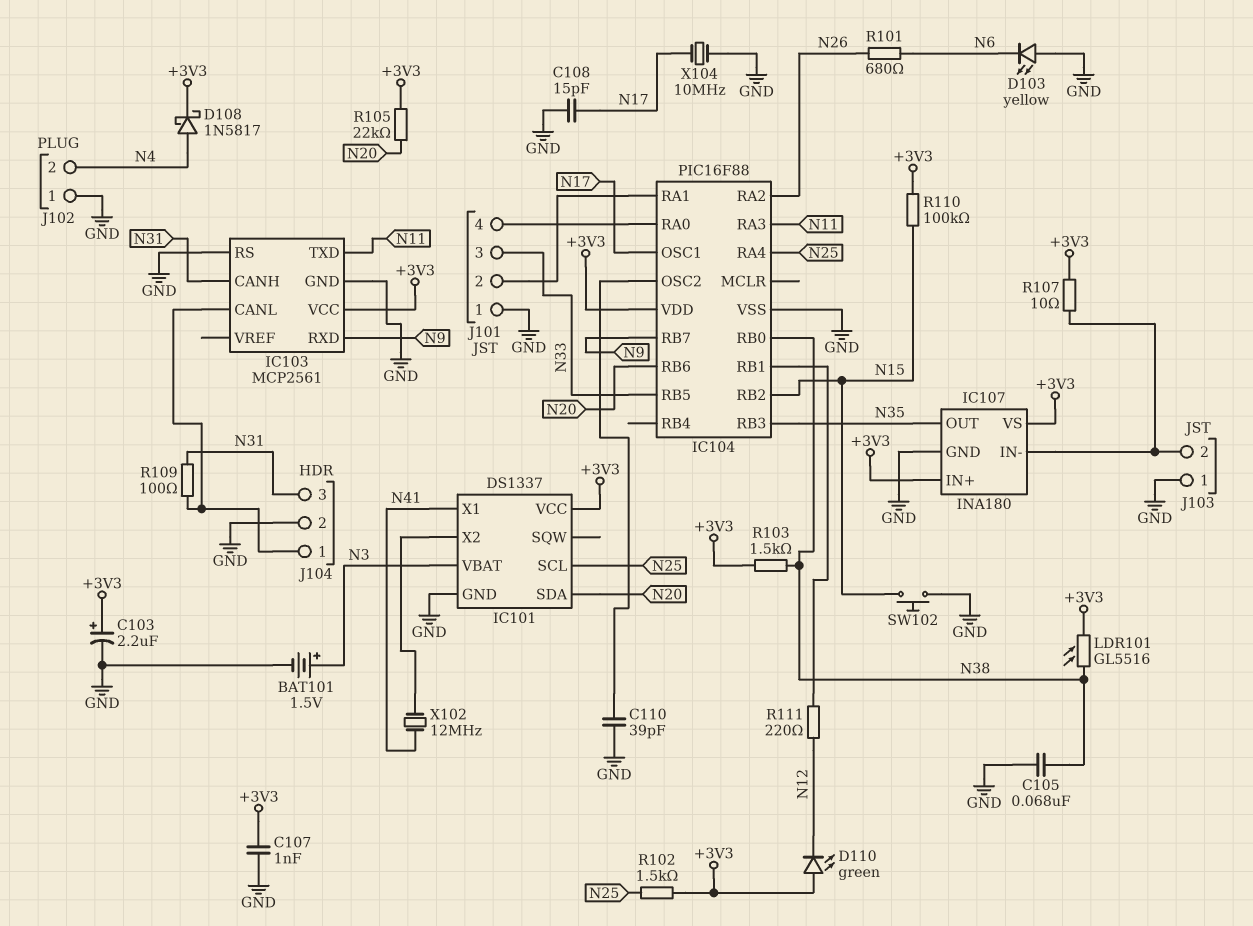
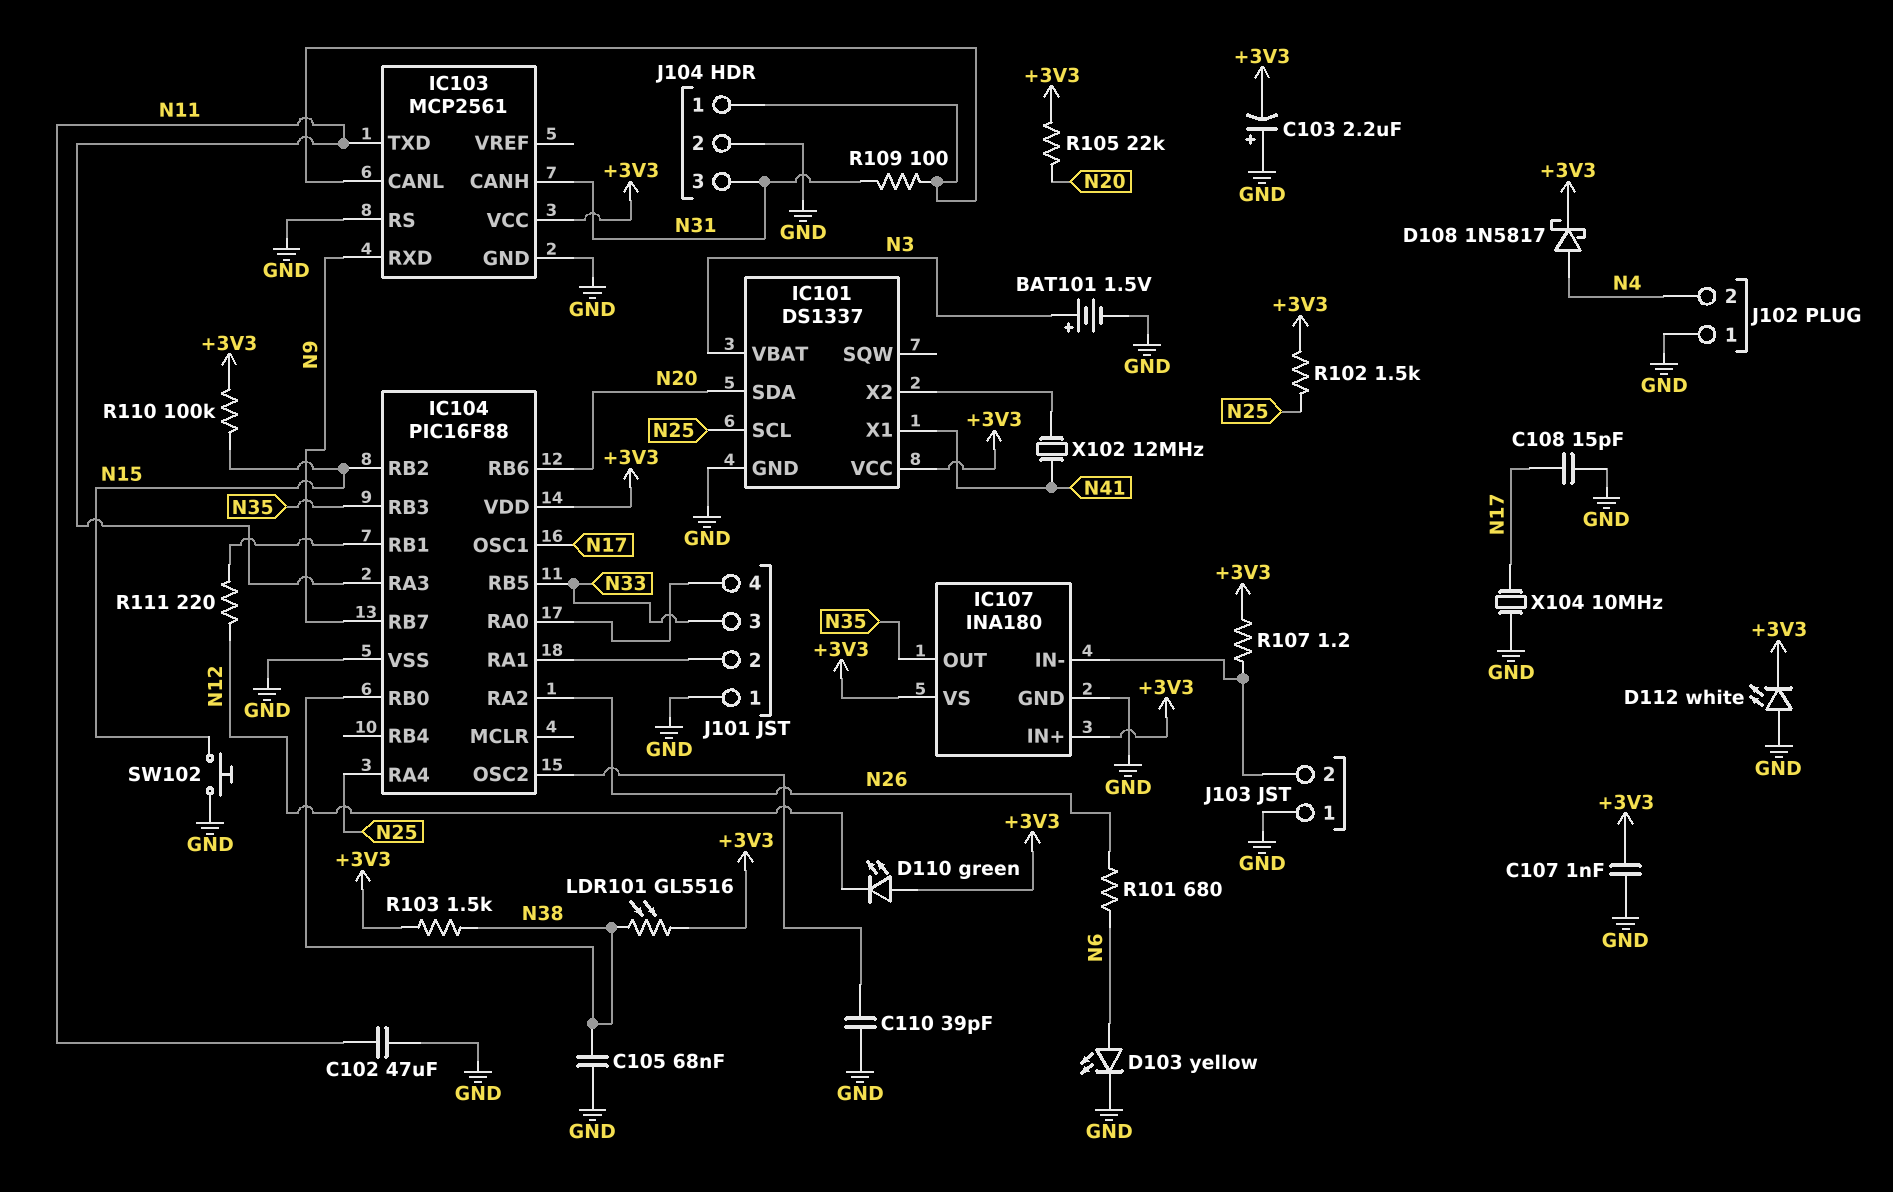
C102: none -> 47uF (GND, N11)
C103: 2.2uF (plus +3V3, minus GND) -> 2.2uF (plus GND, minus +3V3)
D103: LED yellow (A GND, K N6) -> LED yellow (A N6, K GND)
D112: none -> LED white (A GND, K +3V3)
R107: 10 (+3V3, IC107/IN-) -> 1.2 (+3V3, IC107/IN-)

